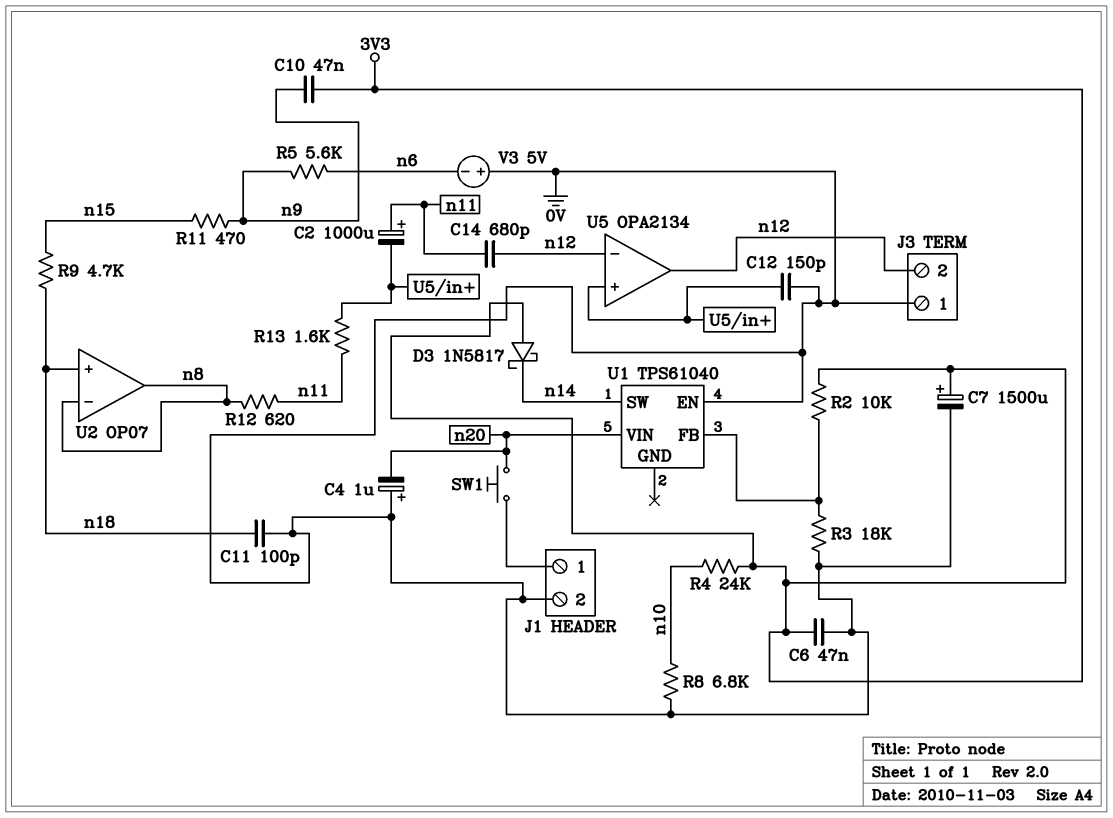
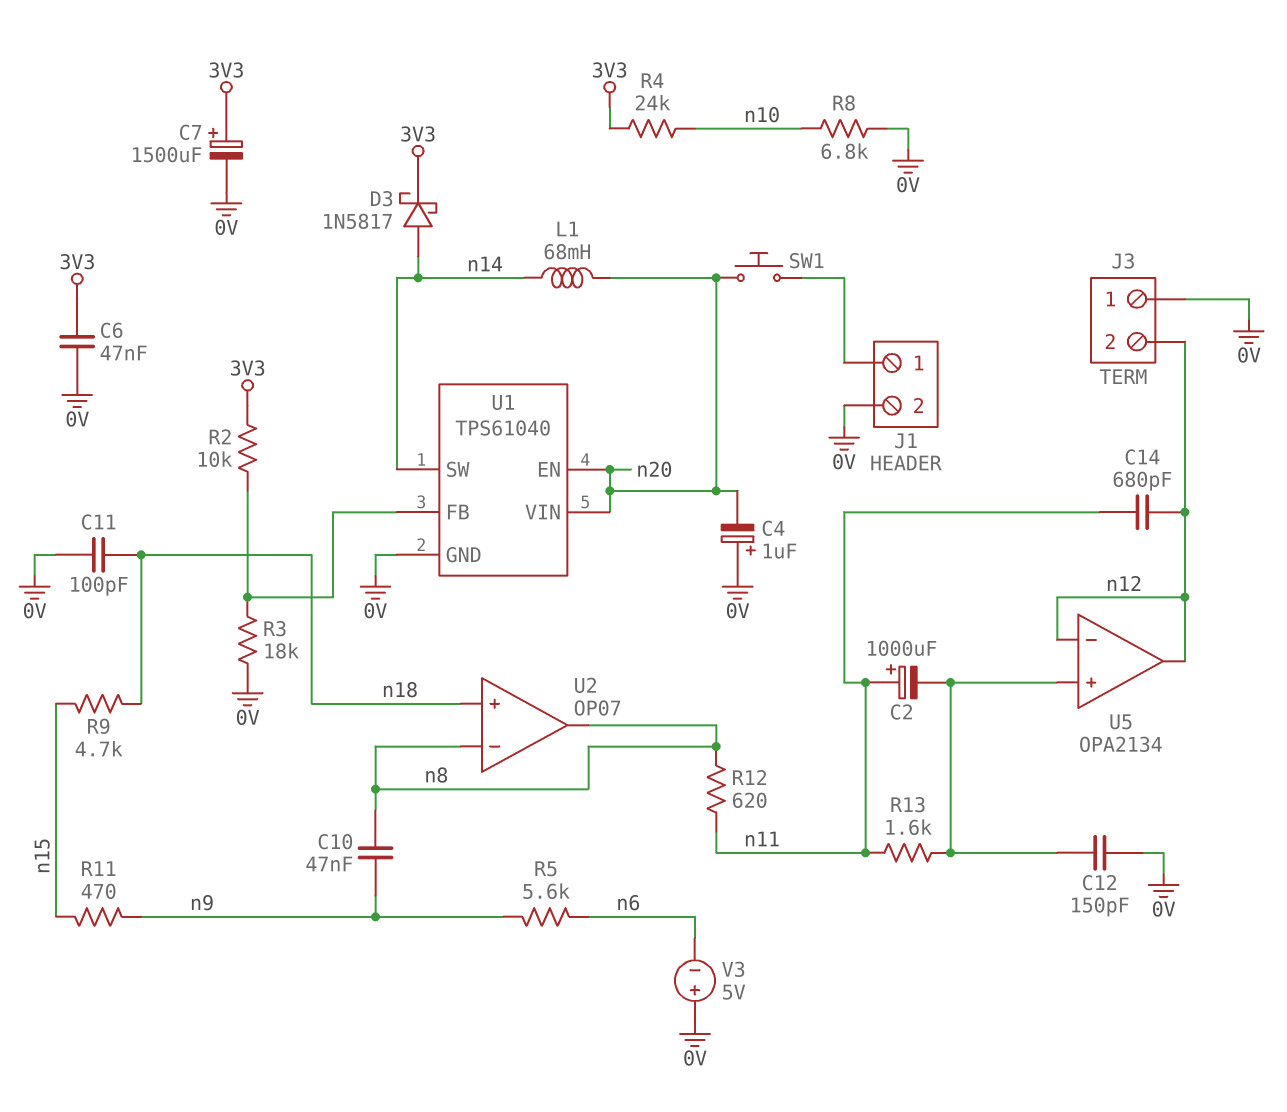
C10: 47nF (3V3, n9) -> 47nF (n8, n9)
D3: schottky 1N5817 (A 3V3, K n14) -> schottky 1N5817 (A n14, K 3V3)
L1: none -> 68mH (n14, n20)
U1 pin EN: 0V -> n20
U1 pin GND: none -> 0V

